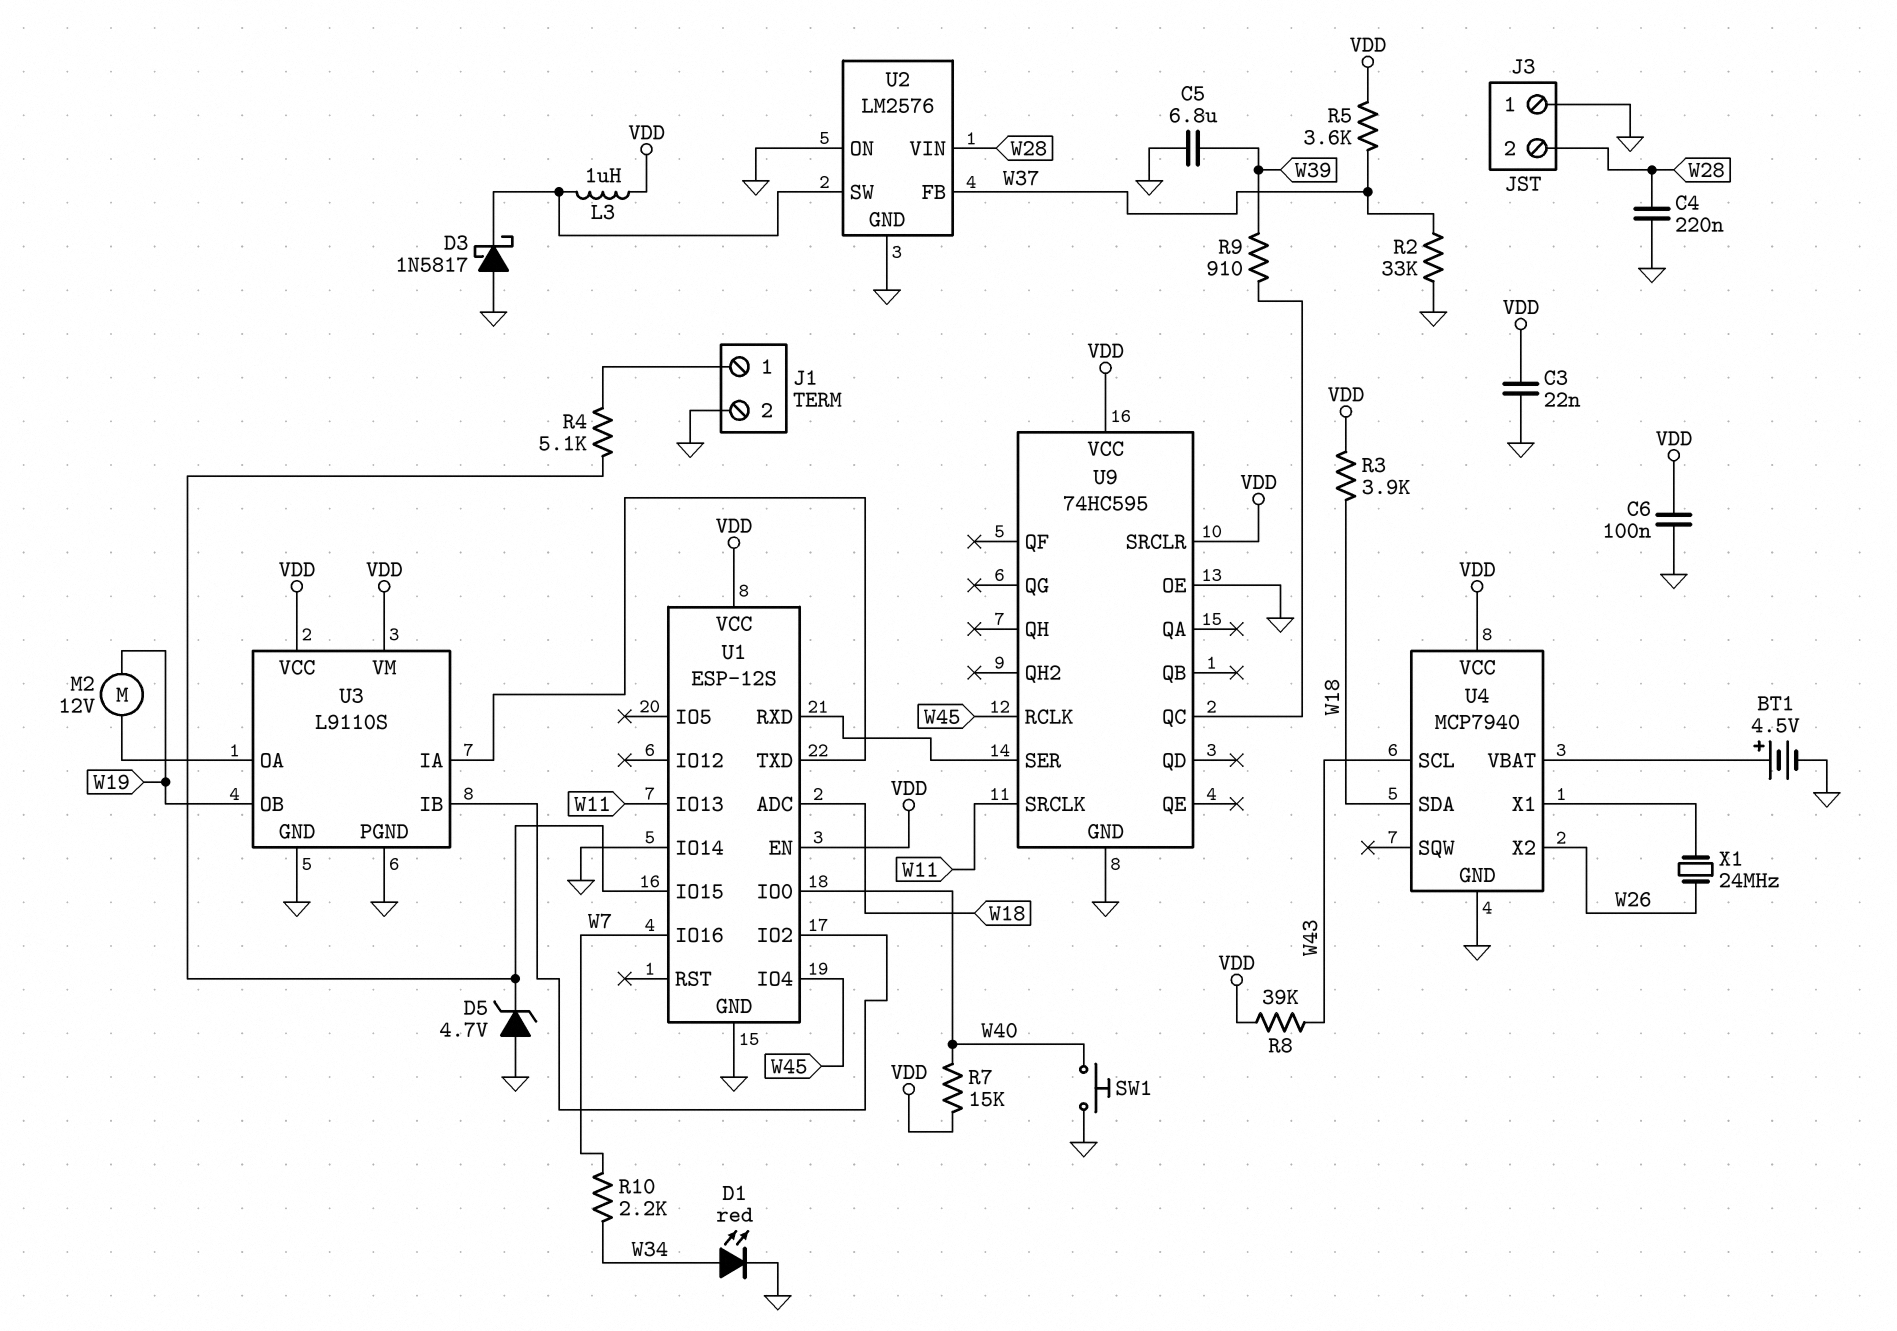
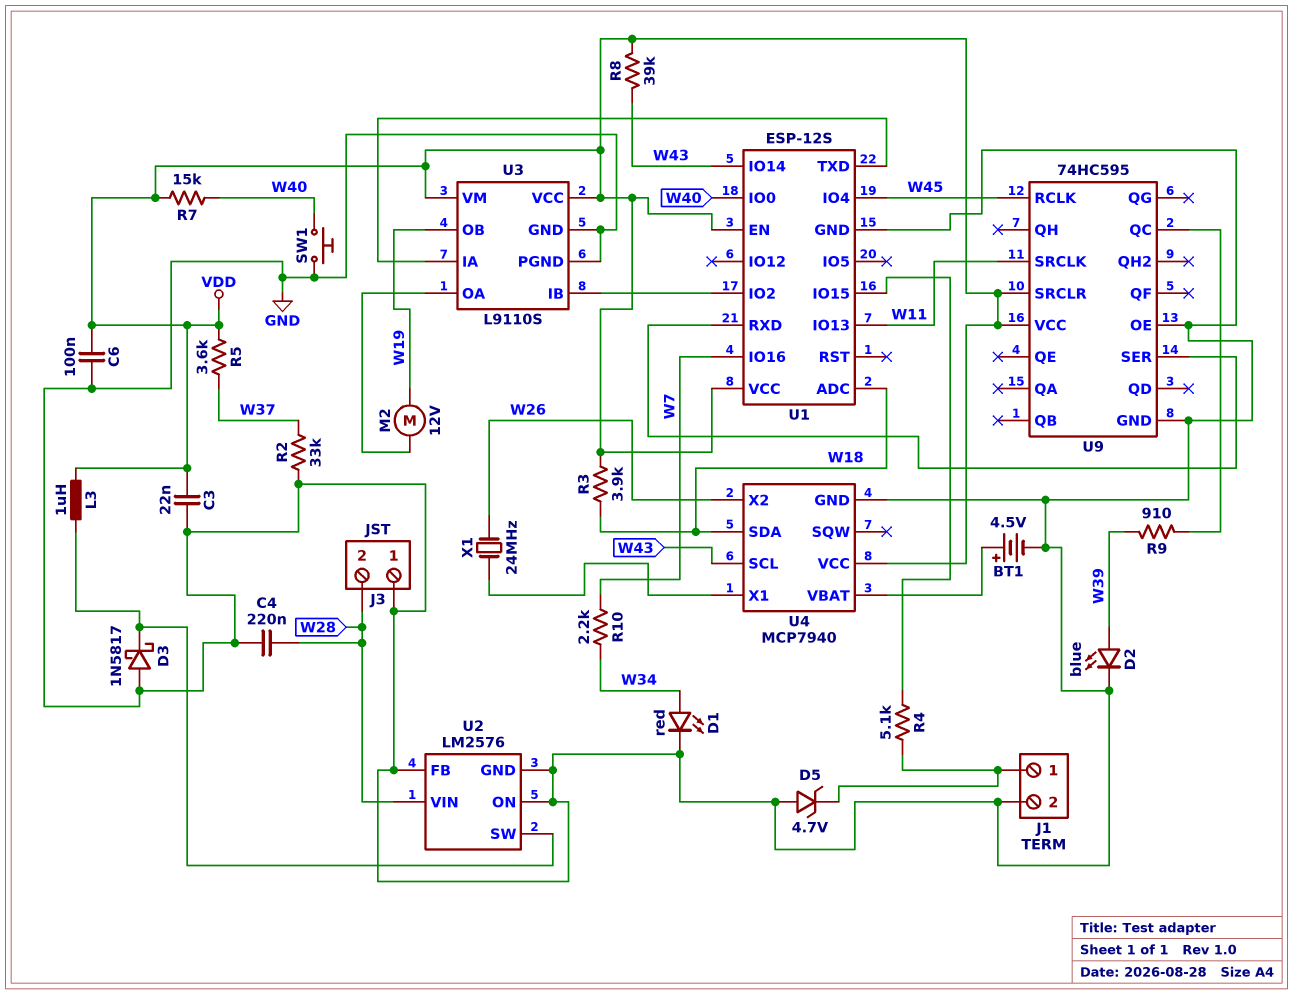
C5: 6.8uF (GND, W39) -> none
D2: none -> LED blue (A W39, K GND)
D5: zener 4.7V (A GND, K U1/IO15) -> zener 4.7V (A GND, K J1/1)
U1 pin IO14: GND -> W43
U2 pin FB: W37 -> GND

